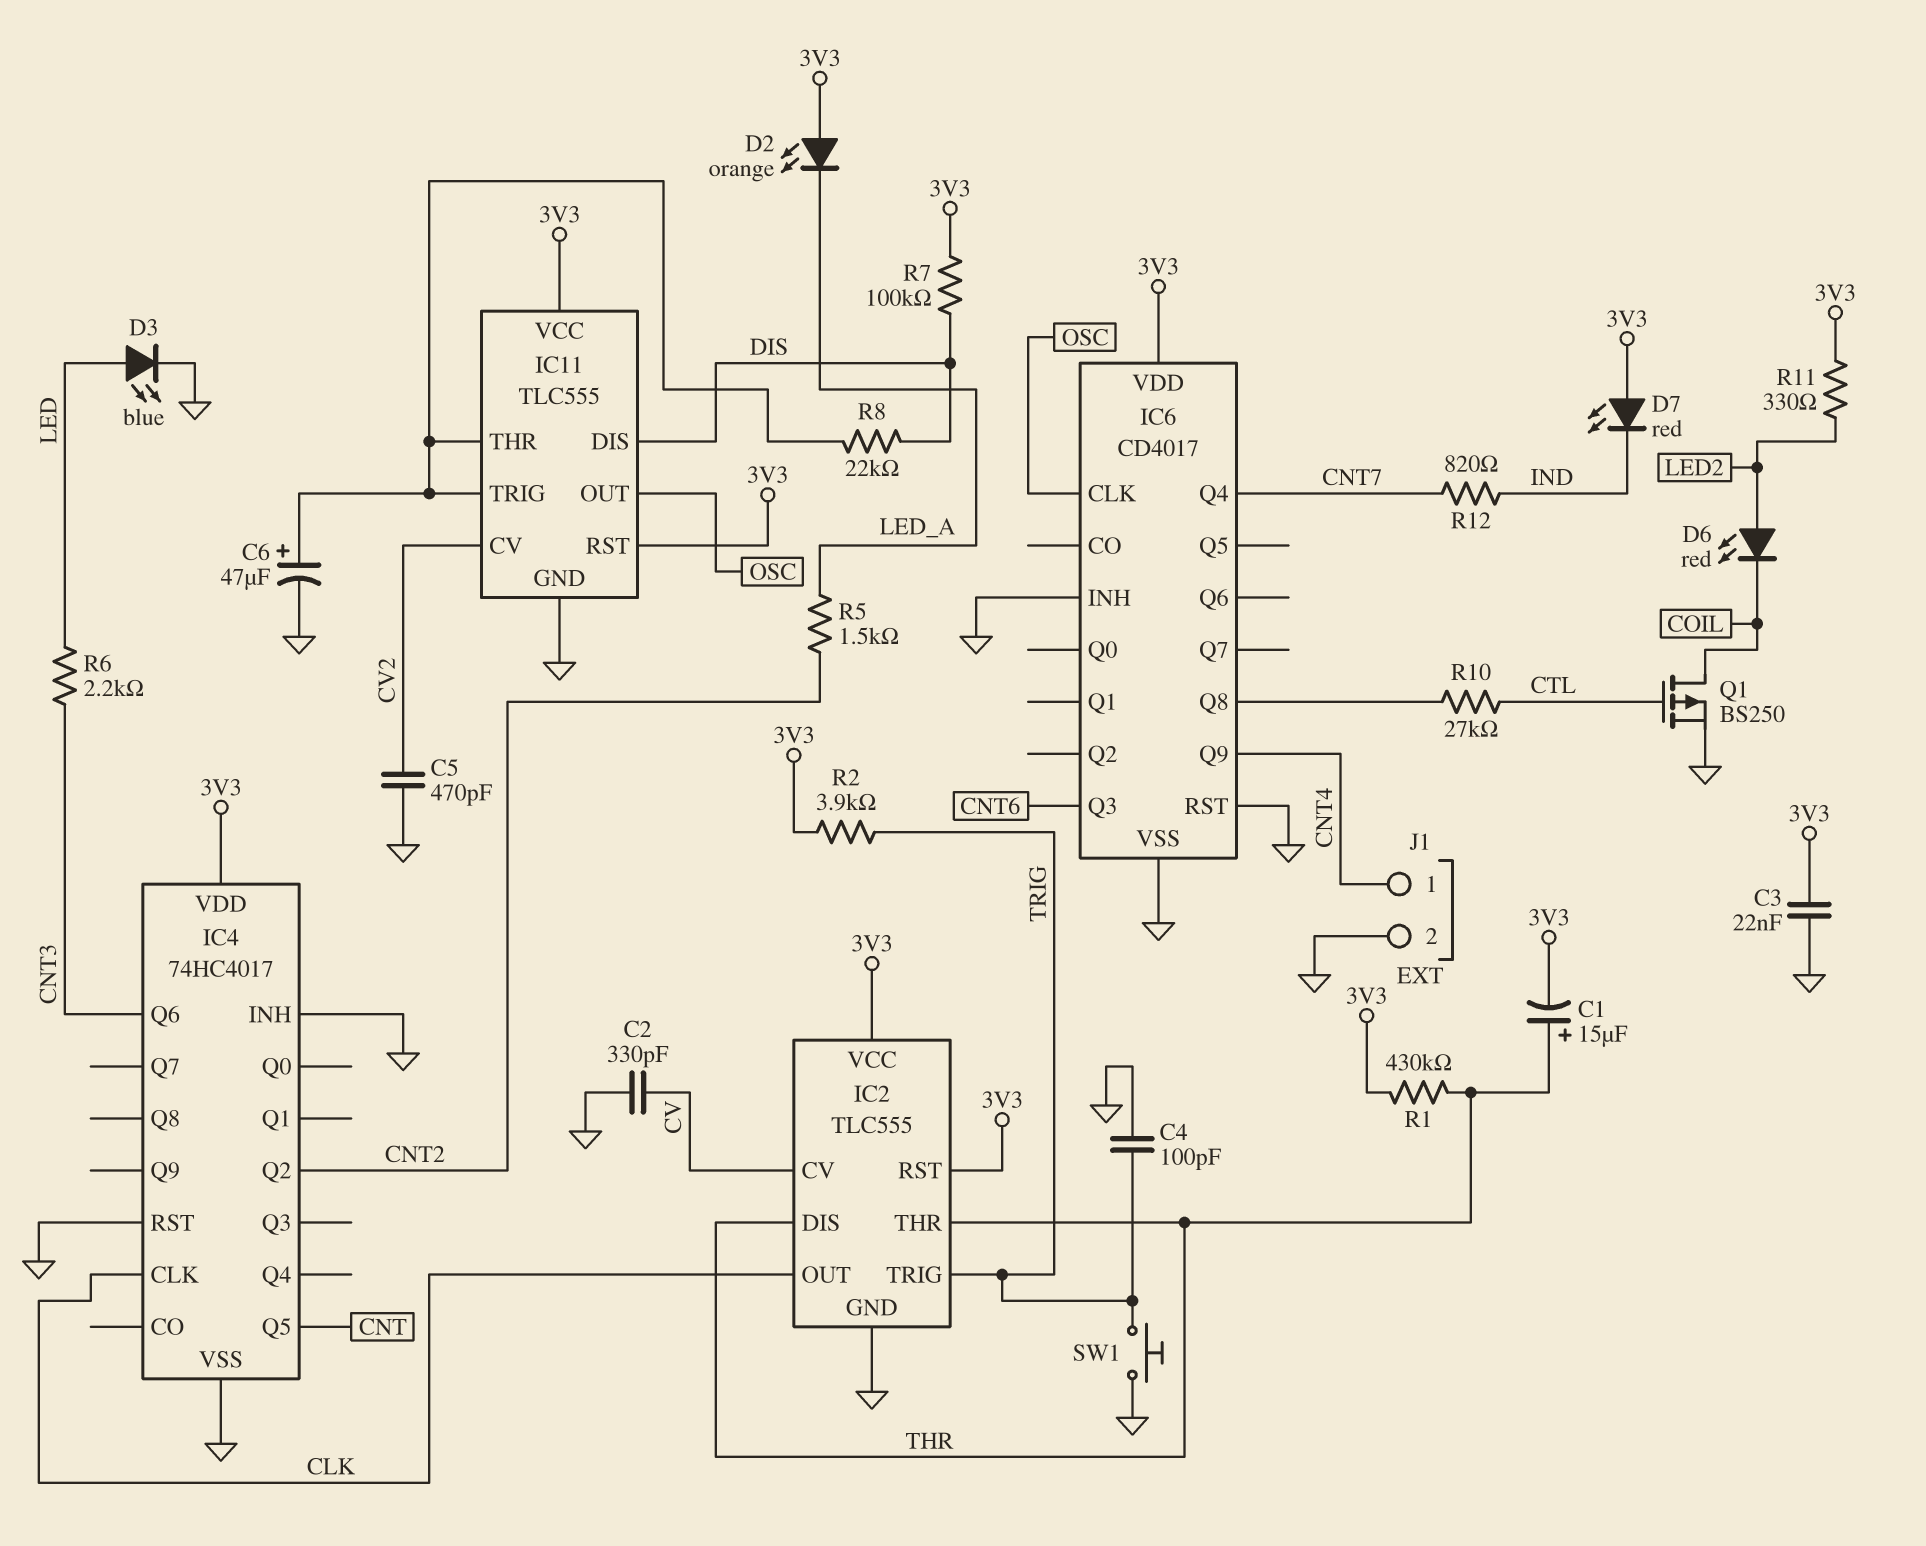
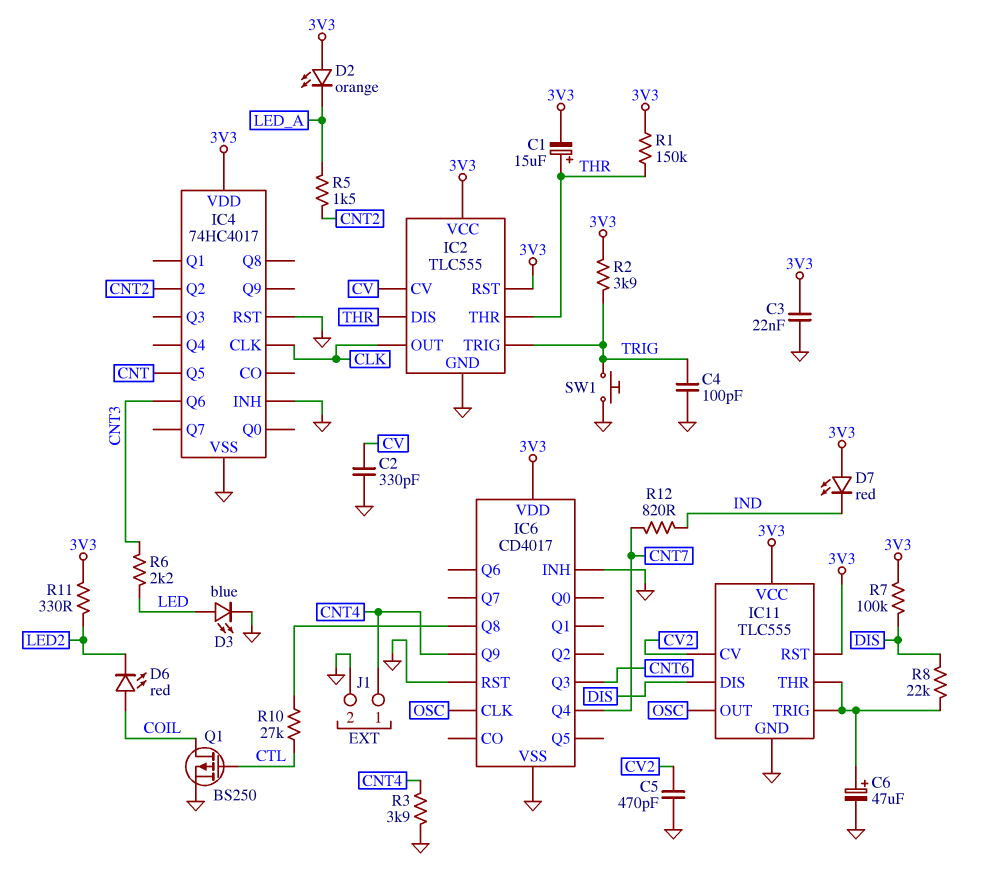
D6: LED red (A LED2, K COIL) -> LED red (A COIL, K LED2)
R1: 430k (3V3, THR) -> 150k (3V3, THR)
R3: none -> 3.9k (CNT4, GND)

